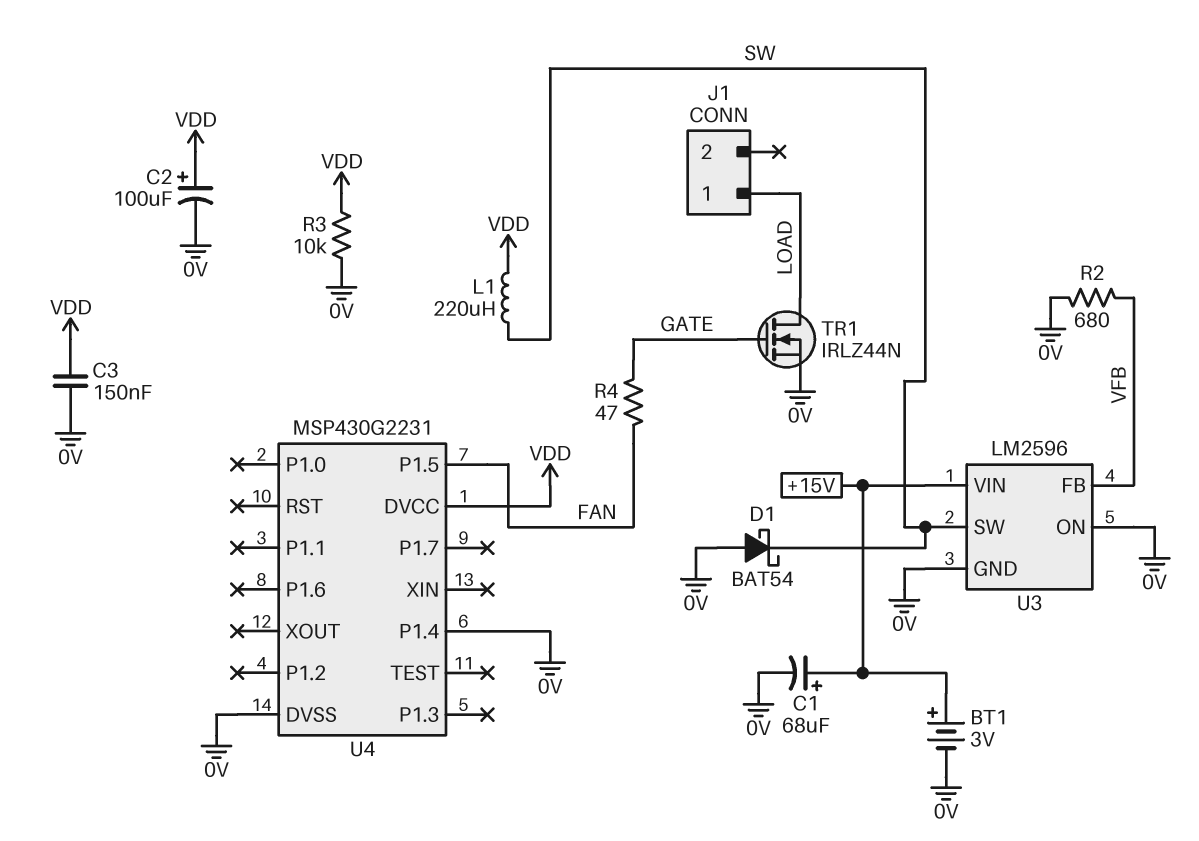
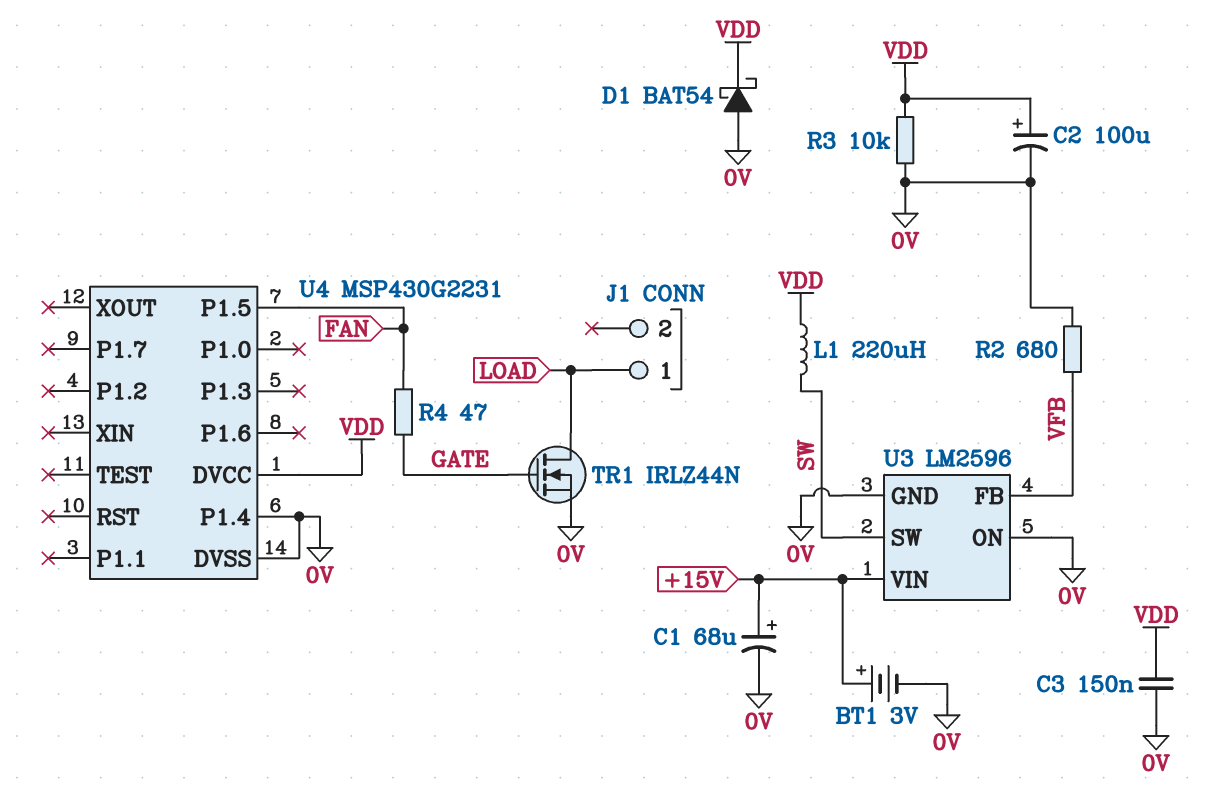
D1: schottky BAT54 (A 0V, K SW) -> schottky BAT54 (A 0V, K VDD)

